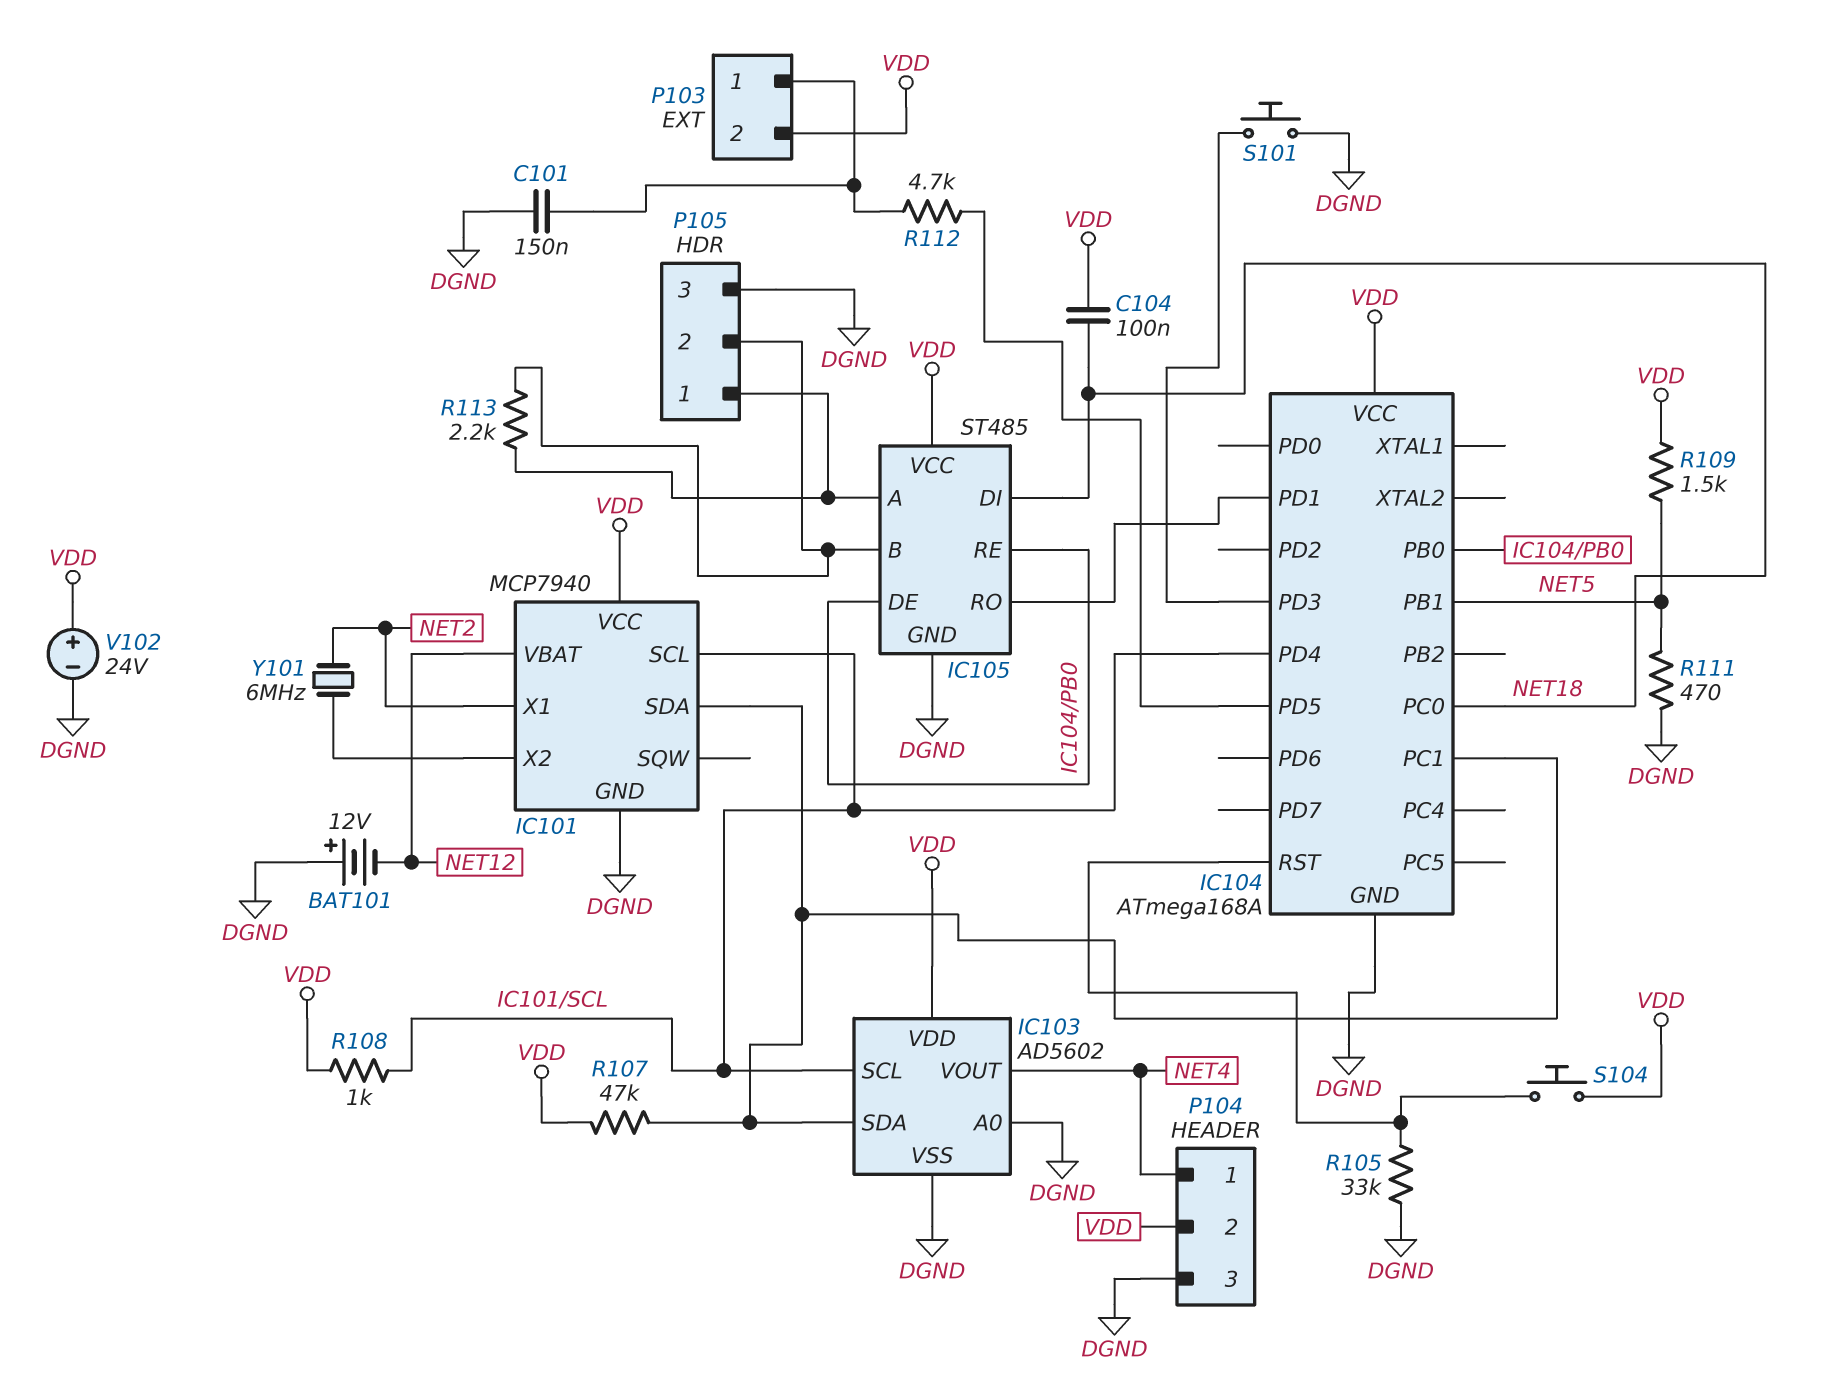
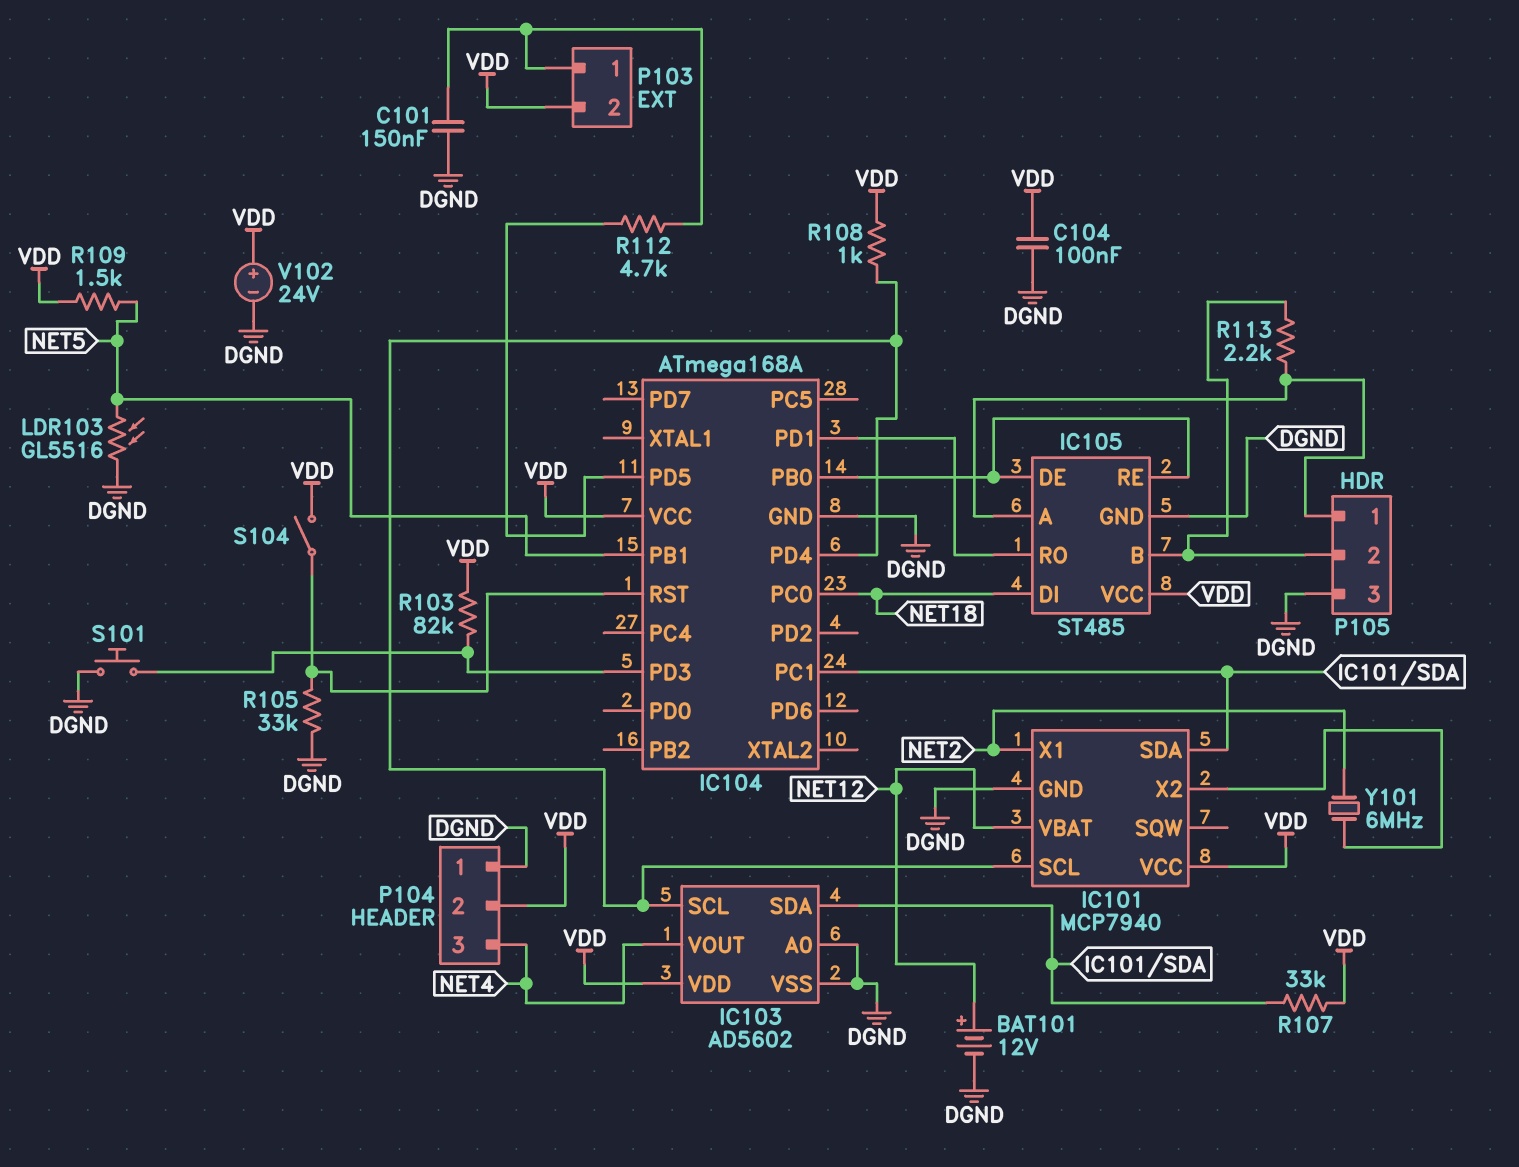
BAT101: 12V (plus DGND, minus NET12) -> 12V (plus NET12, minus DGND)
C104: 100nF (NET18, VDD) -> 100nF (DGND, VDD)
LDR103: none -> GL5516 (DGND, NET5)
P104 pin 1: NET4 -> DGND
P104 pin 3: DGND -> NET4
R103: none -> 82k (IC104/PD3, VDD)
R107: 47k (IC101/SDA, VDD) -> 33k (IC101/SDA, VDD)
R111: 470 (DGND, NET5) -> none
S104: button (IC104/RST, VDD) -> switch (IC104/RST, VDD)

